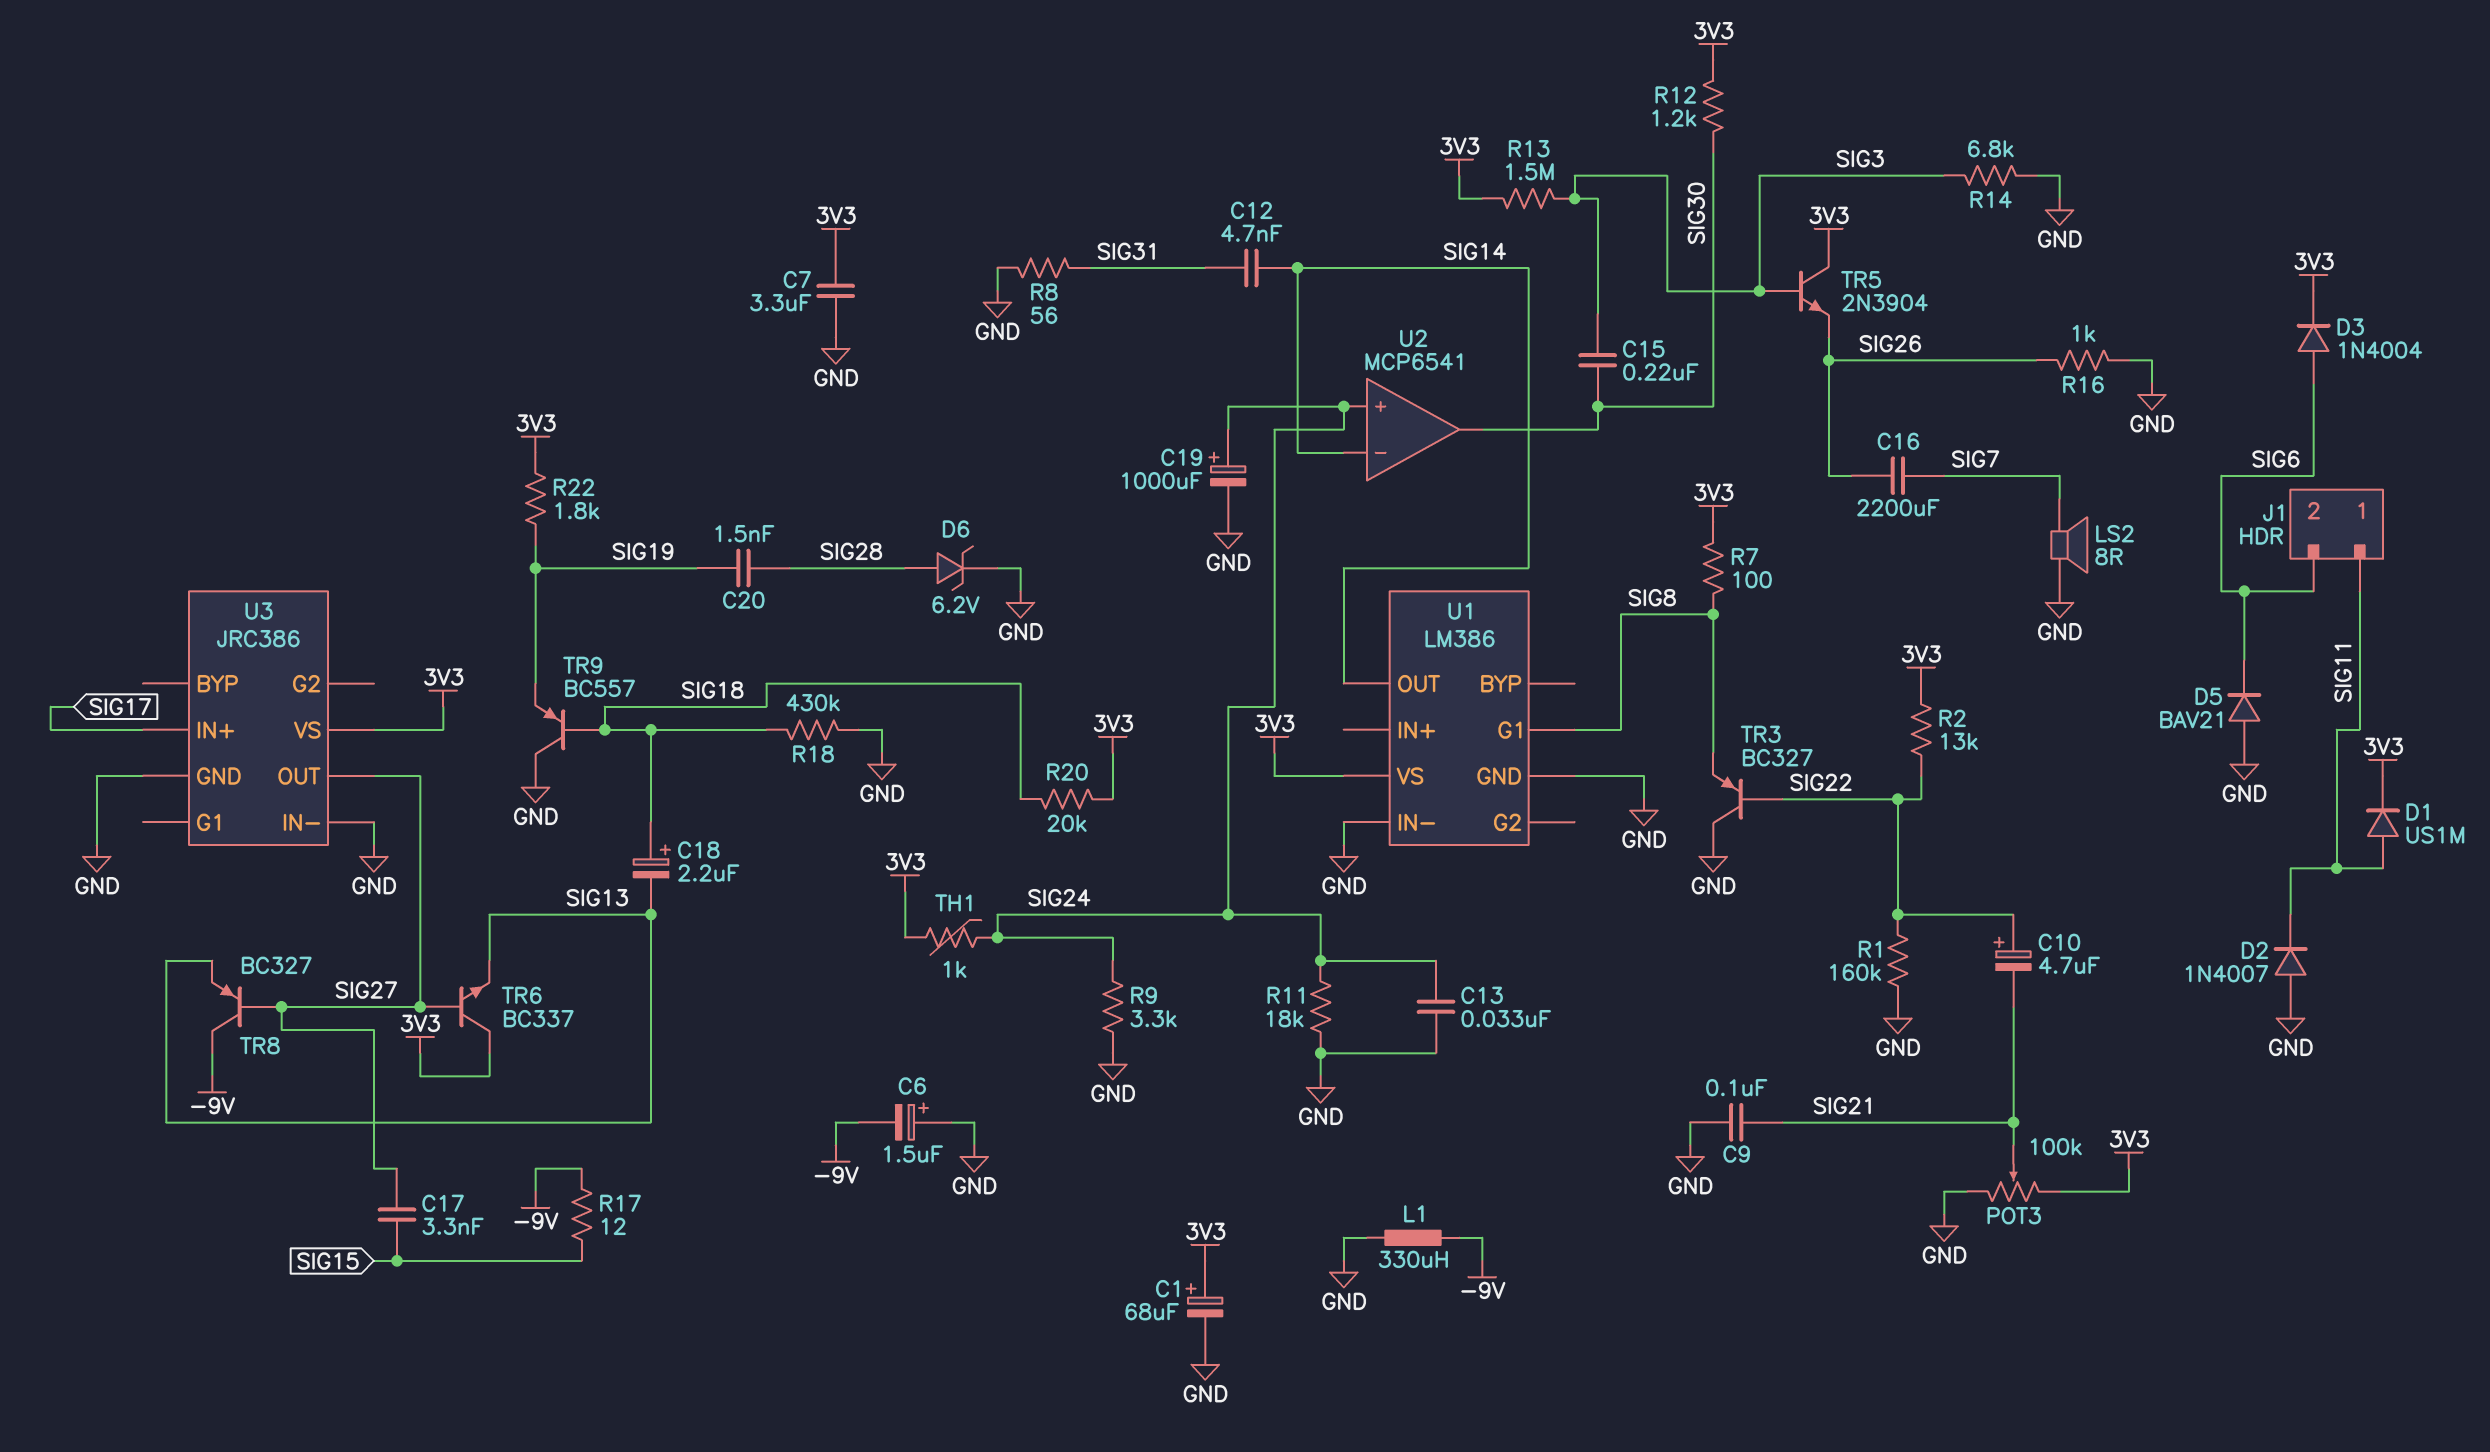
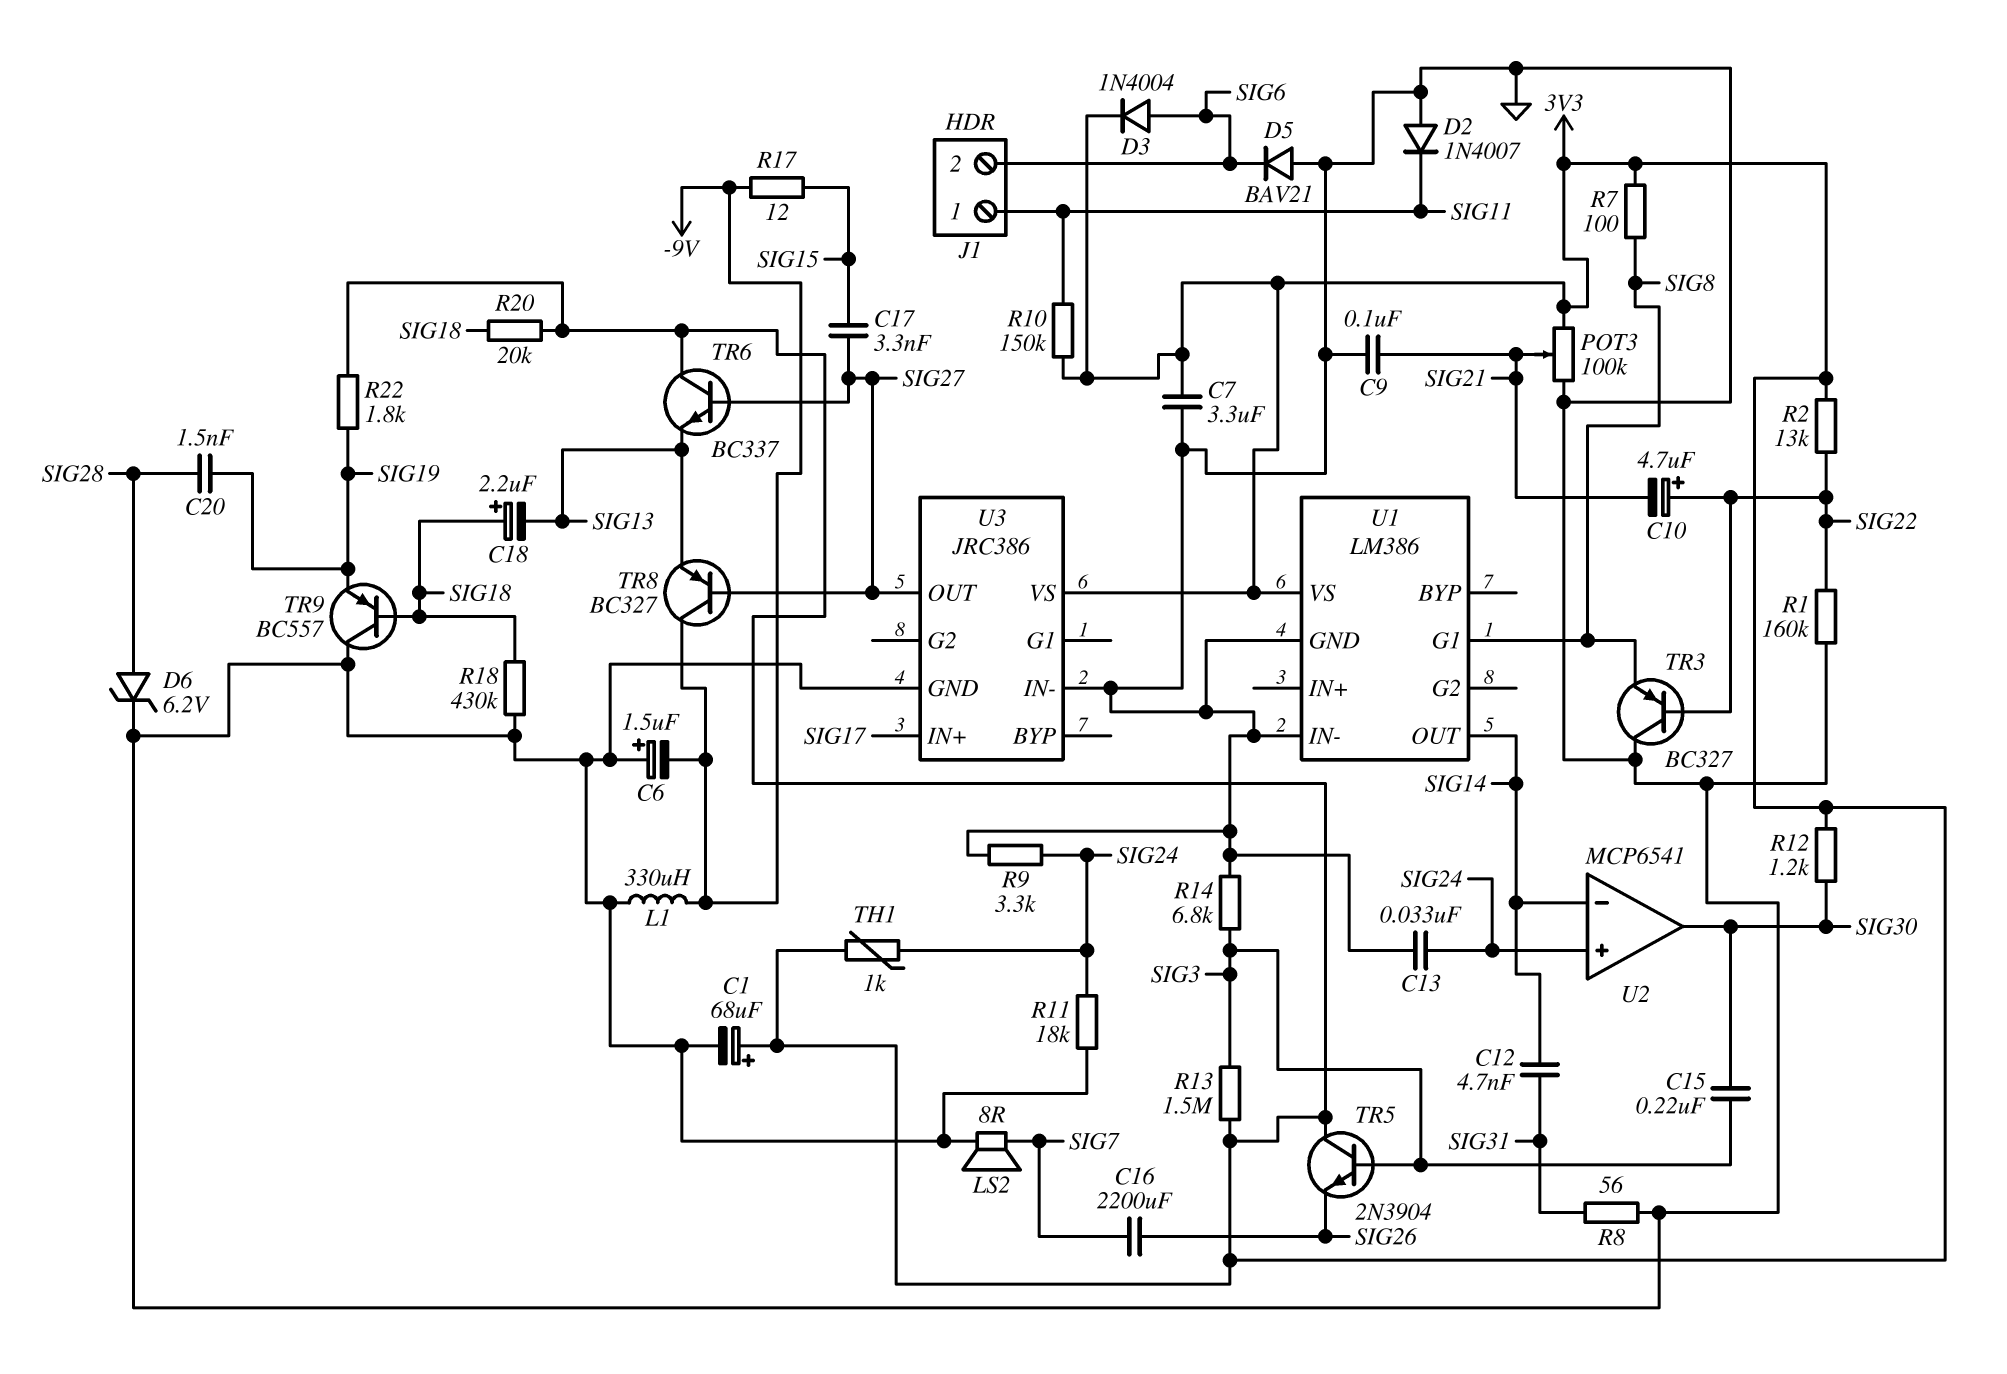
C19: 1000uF (plus SIG24, minus GND) -> none
D1: diode US1M (A SIG11, K 3V3) -> none
R10: none -> 150k (3V3, SIG11)
R16: 1k (GND, SIG26) -> none

